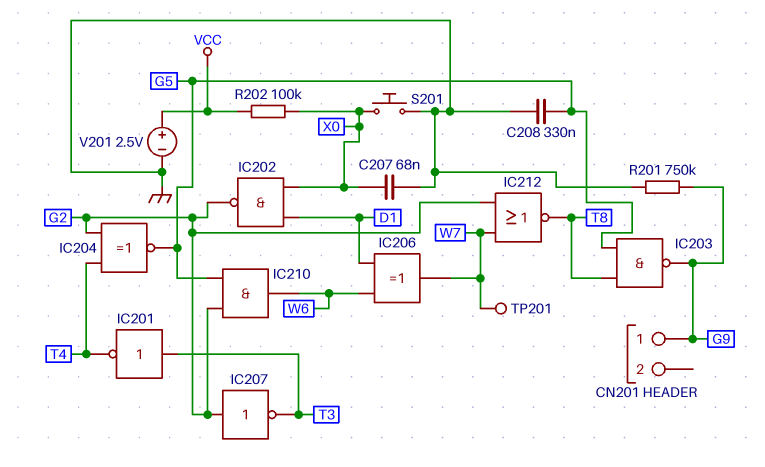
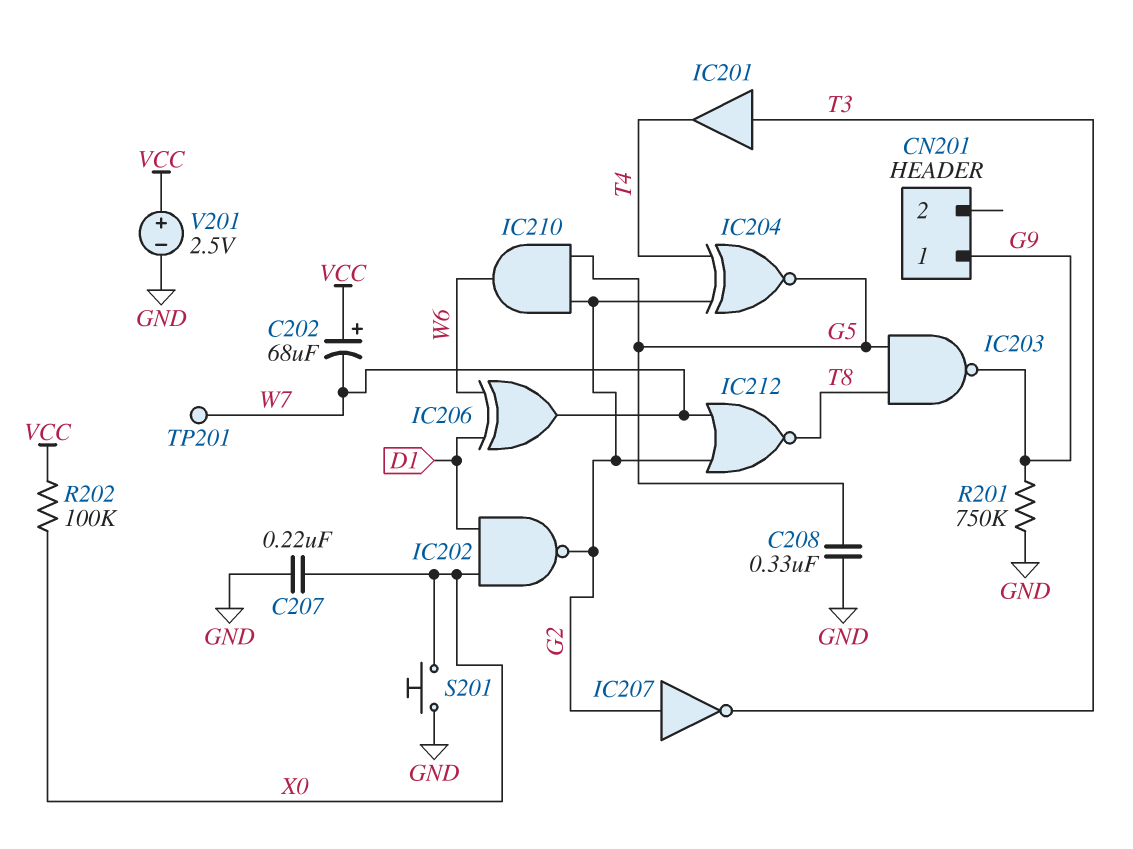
C202: none -> 68uF (plus VCC, minus W7)
C207: 68nF (GND, X0) -> 220nF (GND, X0)
IC201: NOT (in T3, out T4) -> buffer (in T3, out T4)

